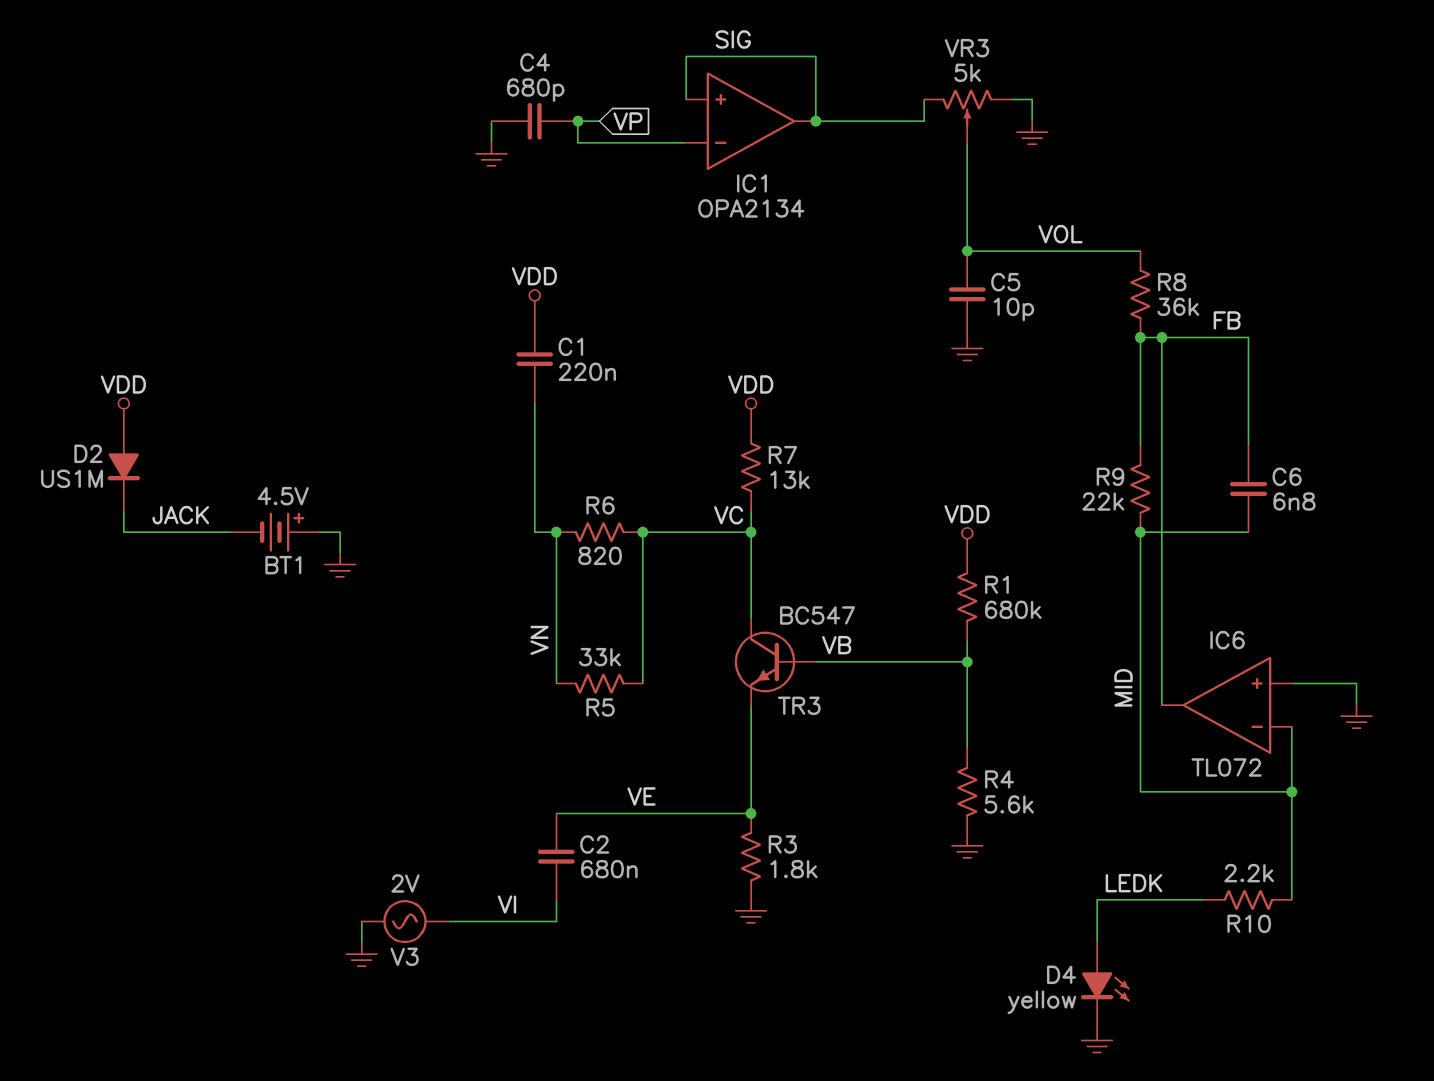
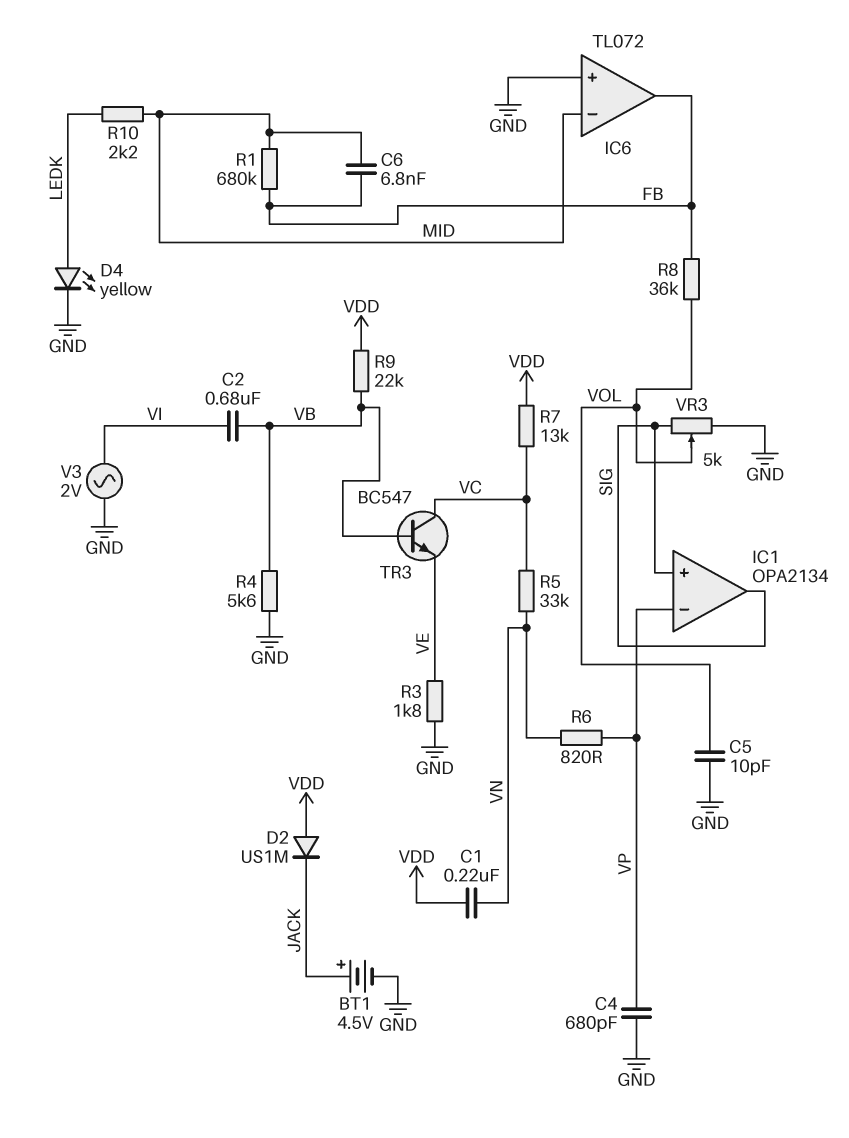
BT1: 4.5V (plus GND, minus JACK) -> 4.5V (plus JACK, minus GND)
C2: 680nF (VE, VI) -> 680nF (VB, VI)
R1: 680k (VB, VDD) -> 680k (FB, MID)
R6: 820 (VC, VN) -> 820 (VN, VP)
R9: 22k (FB, MID) -> 22k (VB, VDD)

